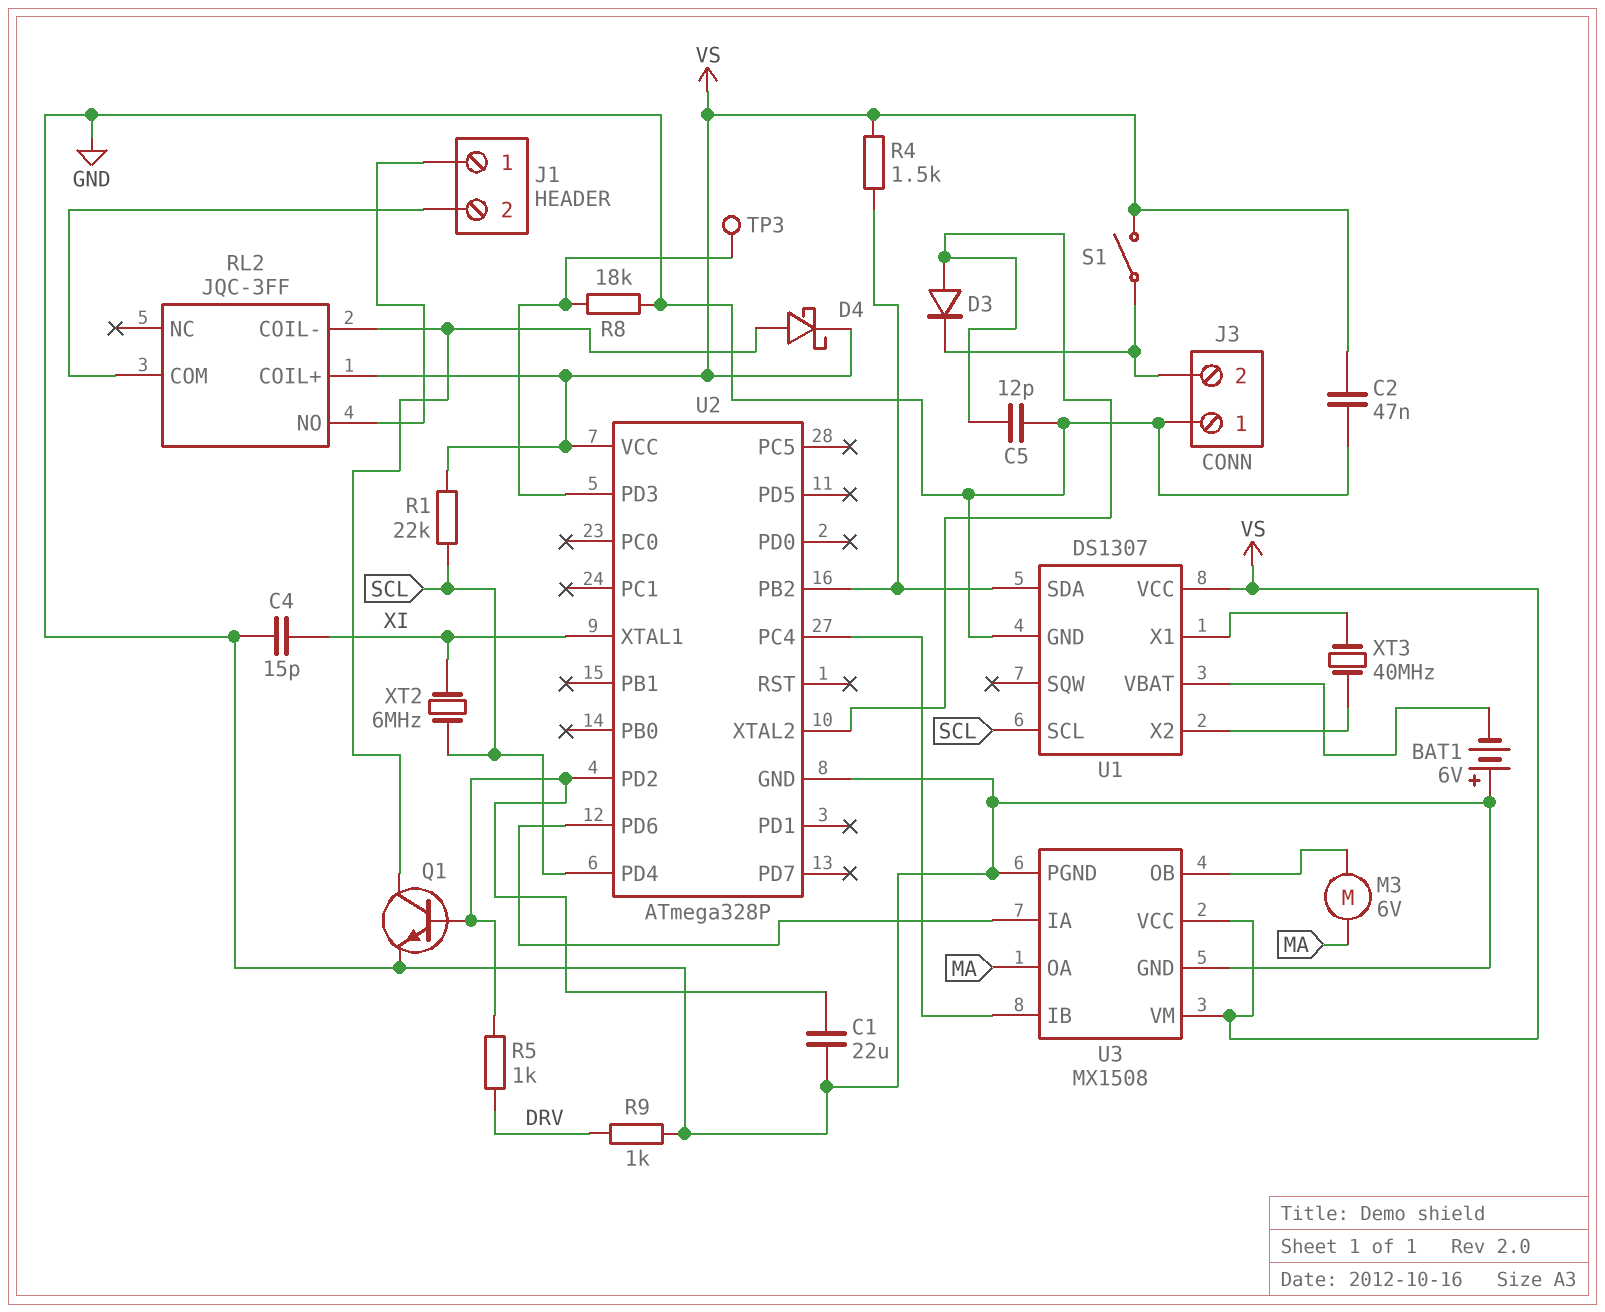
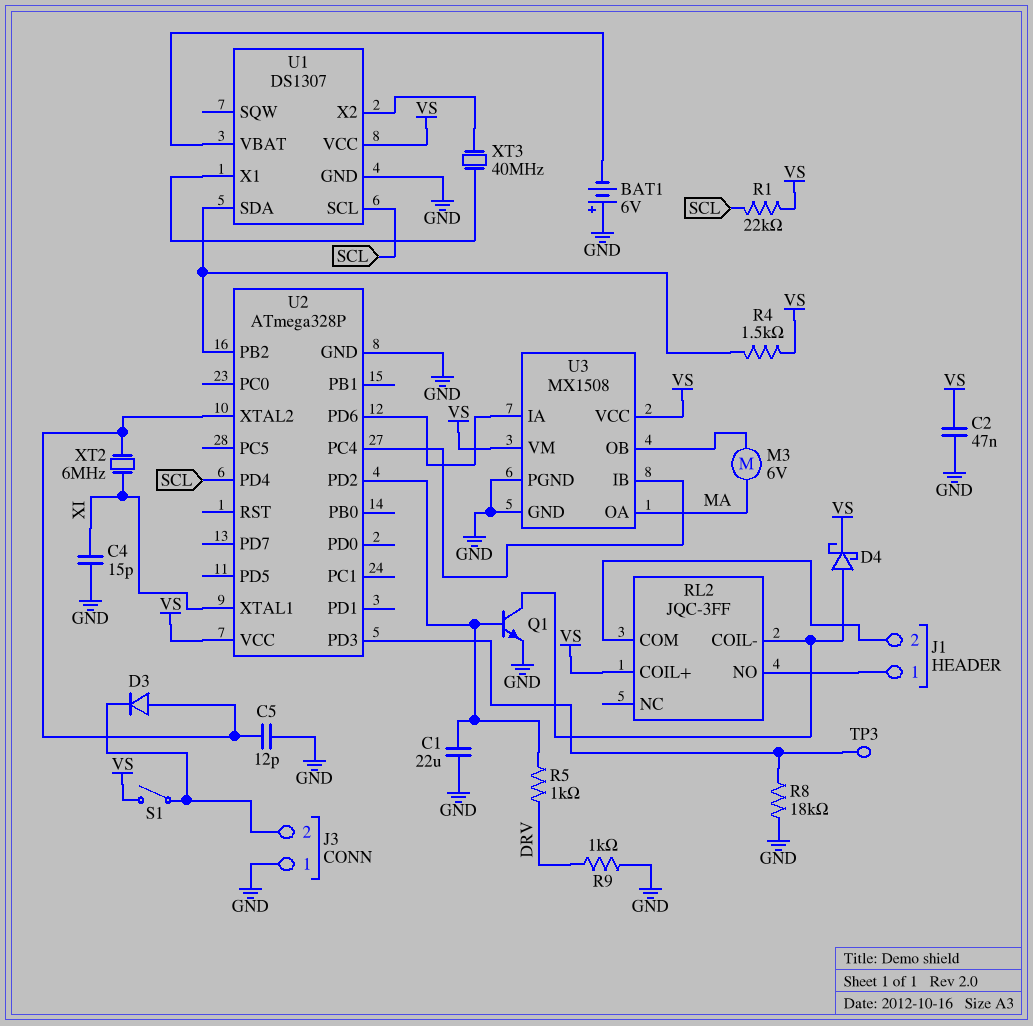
XT2: 6MHz (SCL, XI) -> 6MHz (U2/XTAL2, XI)

